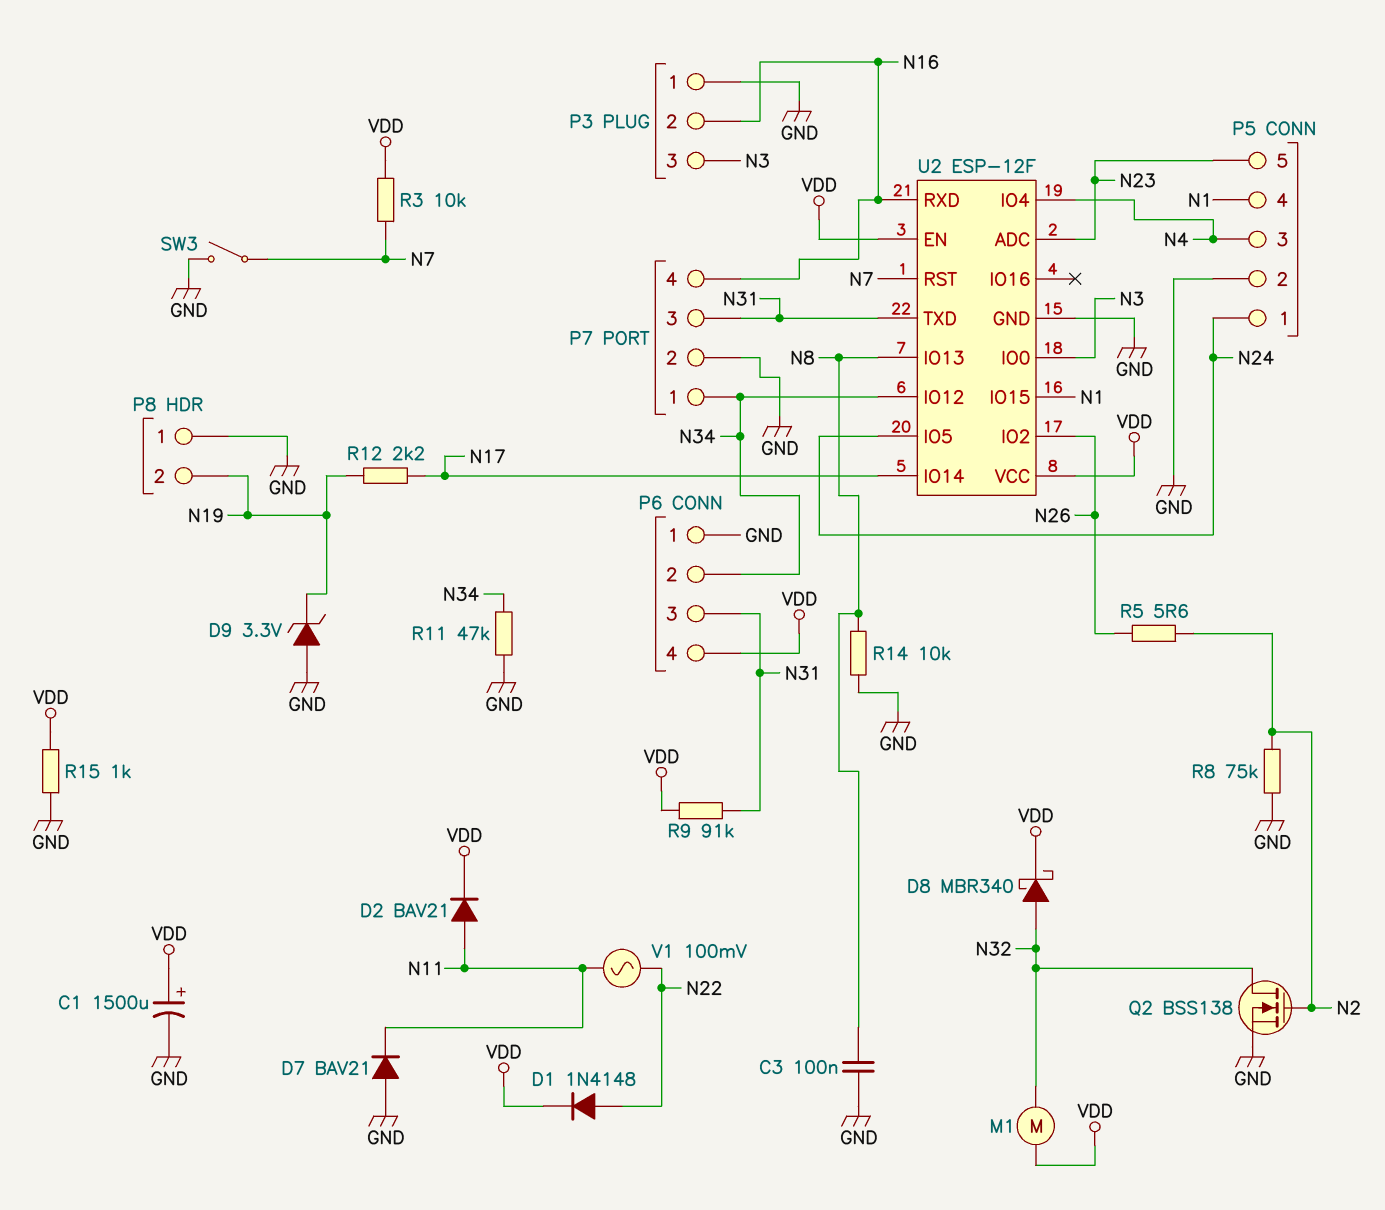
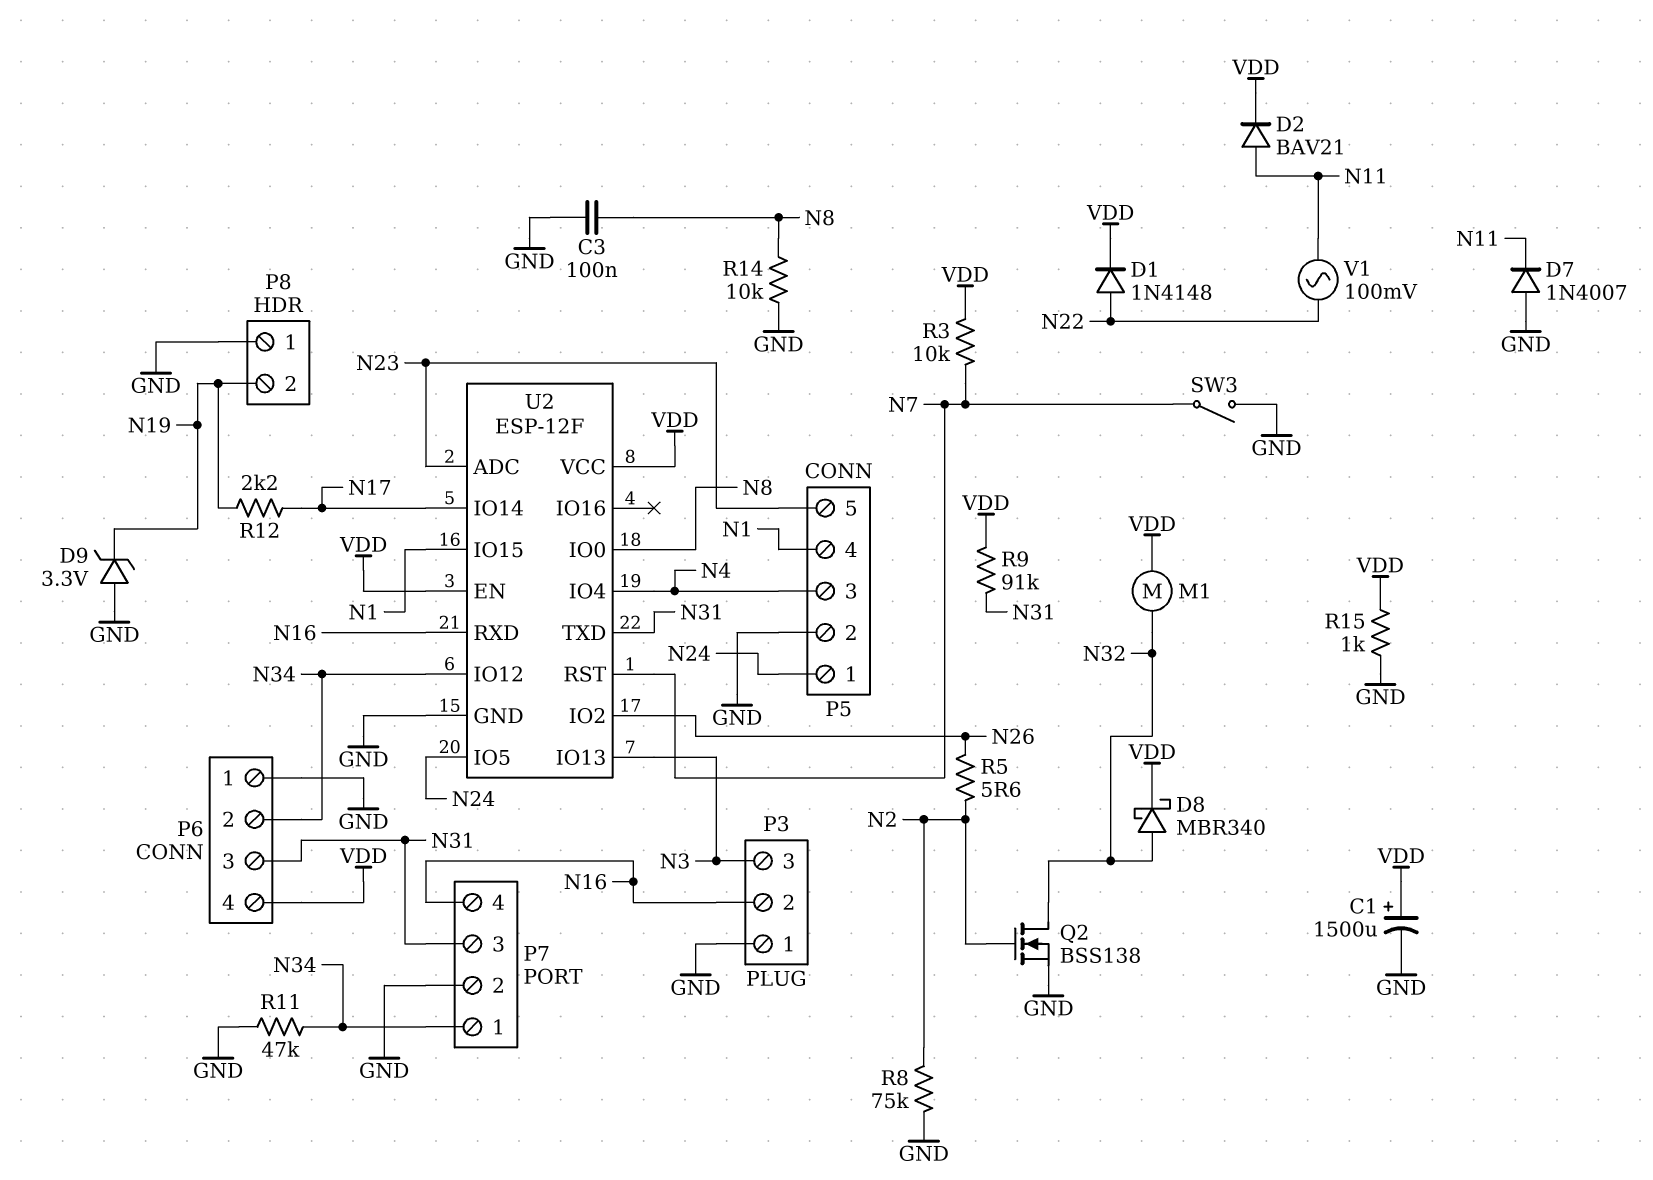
D7: diode BAV21 (A GND, K N11) -> diode 1N4007 (A GND, K N11)
U2 pin IO0: N3 -> N8
U2 pin IO13: N8 -> N3

